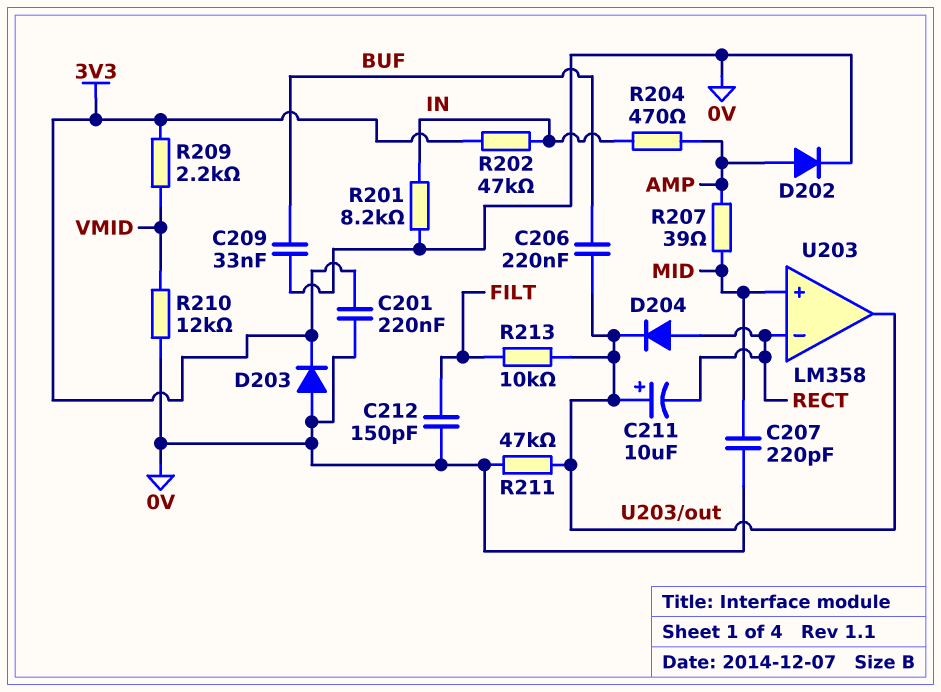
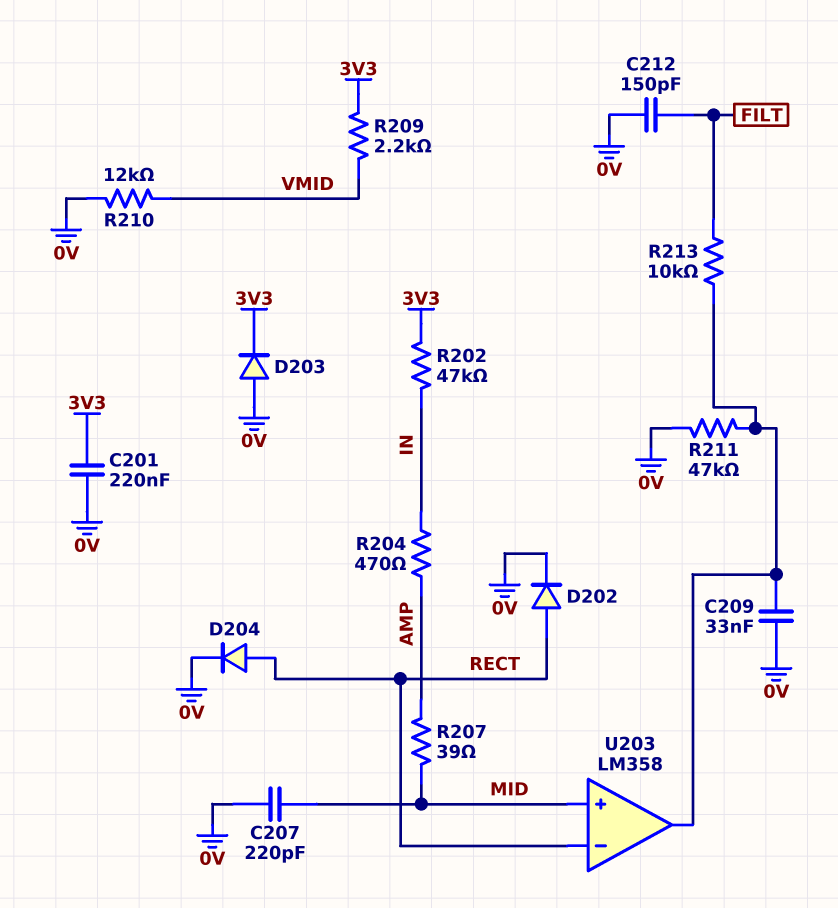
C206: 220nF (BUF, U203/out) -> none
C209: 33nF (0V, BUF) -> 33nF (0V, U203/out)
C211: 10uF (plus U203/out, minus RECT) -> none
D202: diode (A AMP, K 0V) -> diode (A RECT, K 0V)
D204: diode (A RECT, K U203/out) -> diode (A RECT, K 0V)
R201: 8.2k (0V, IN) -> none

